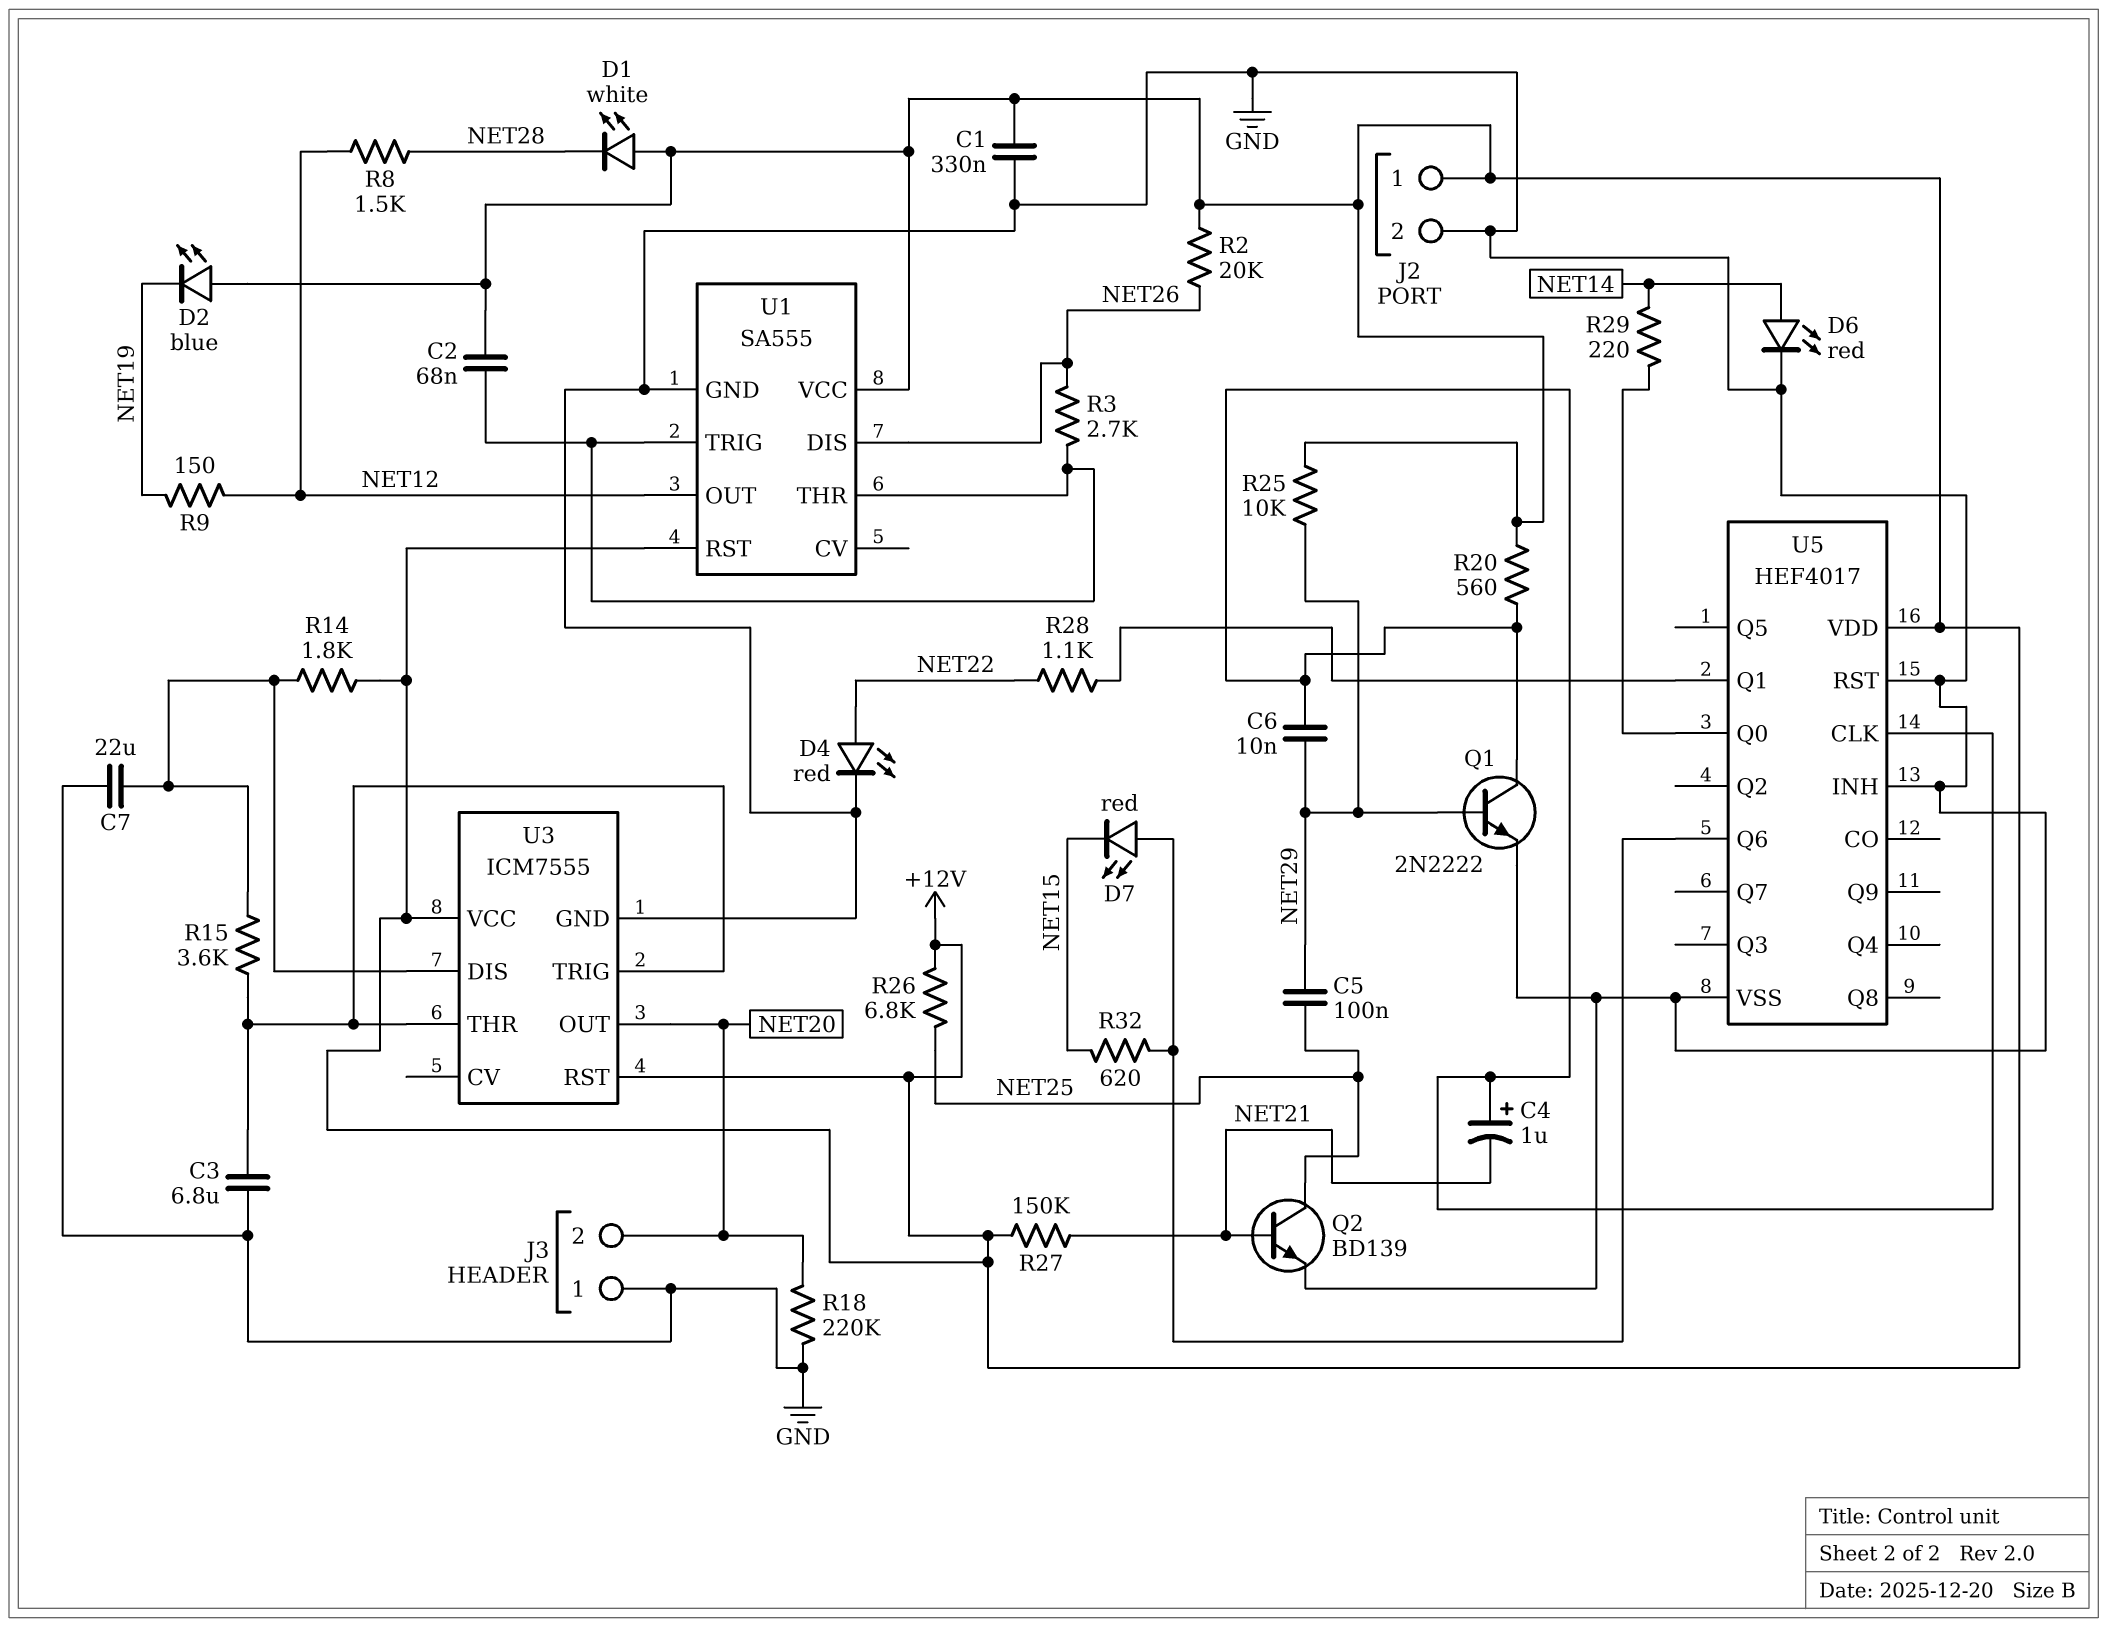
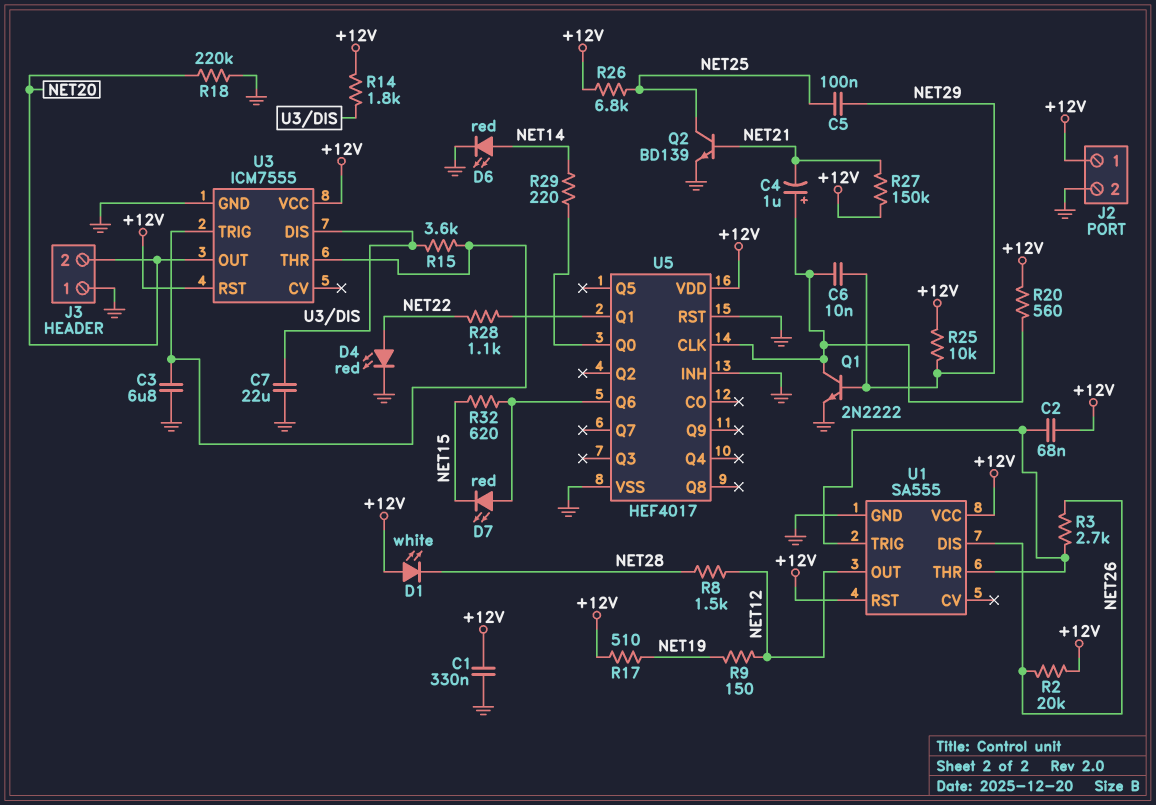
D2: LED blue (A +12V, K NET19) -> none
R17: none -> 510 (+12V, NET19)

